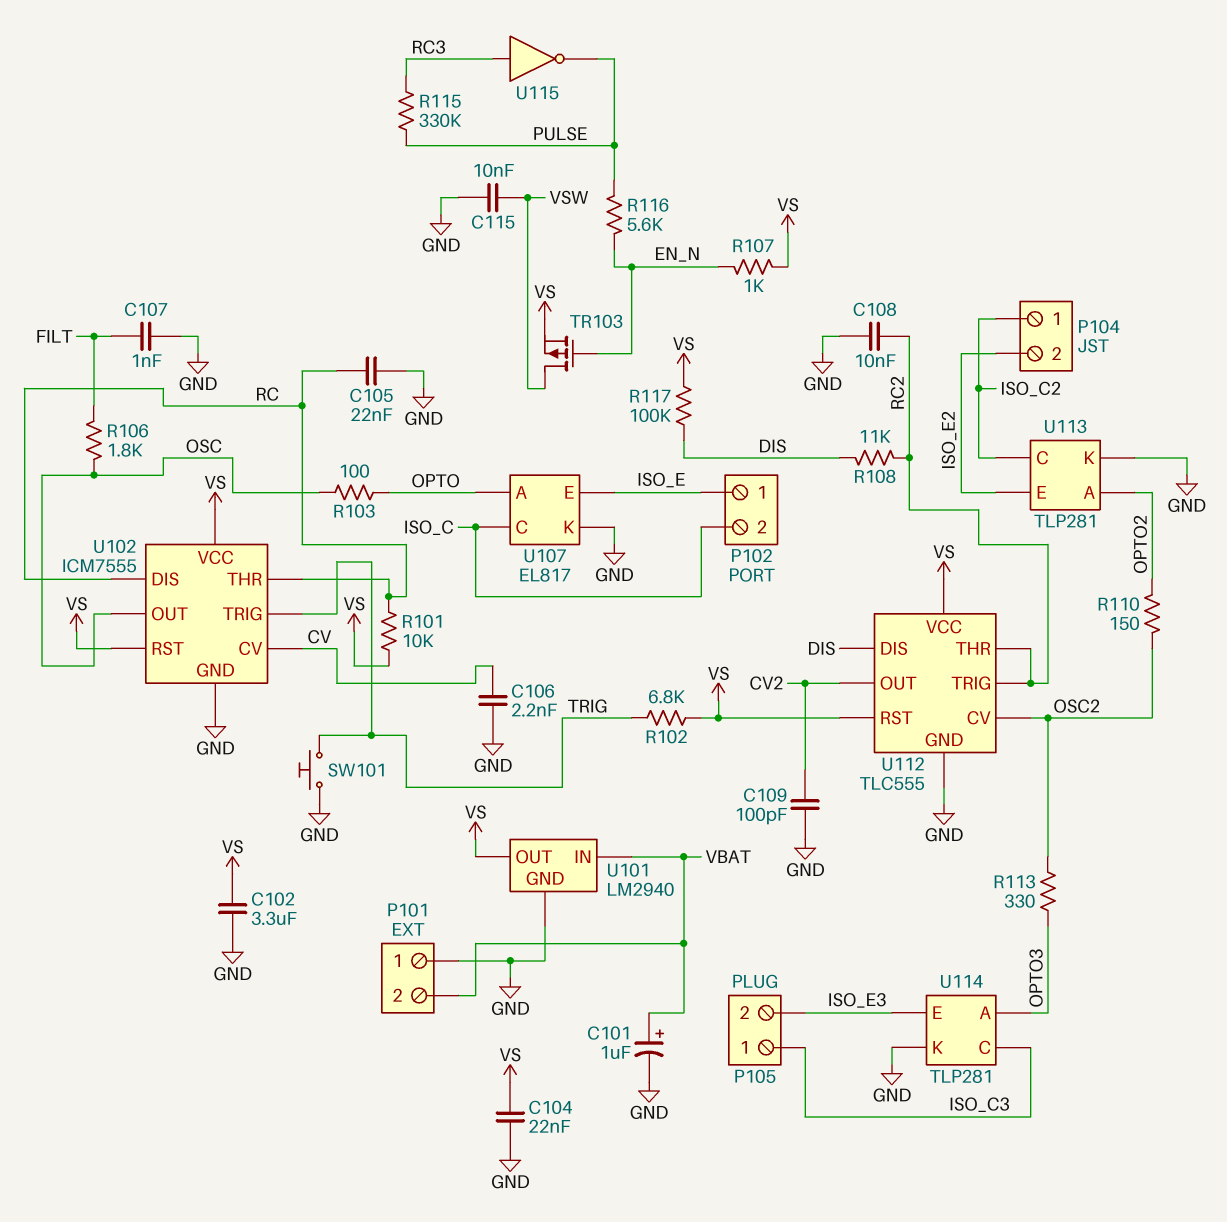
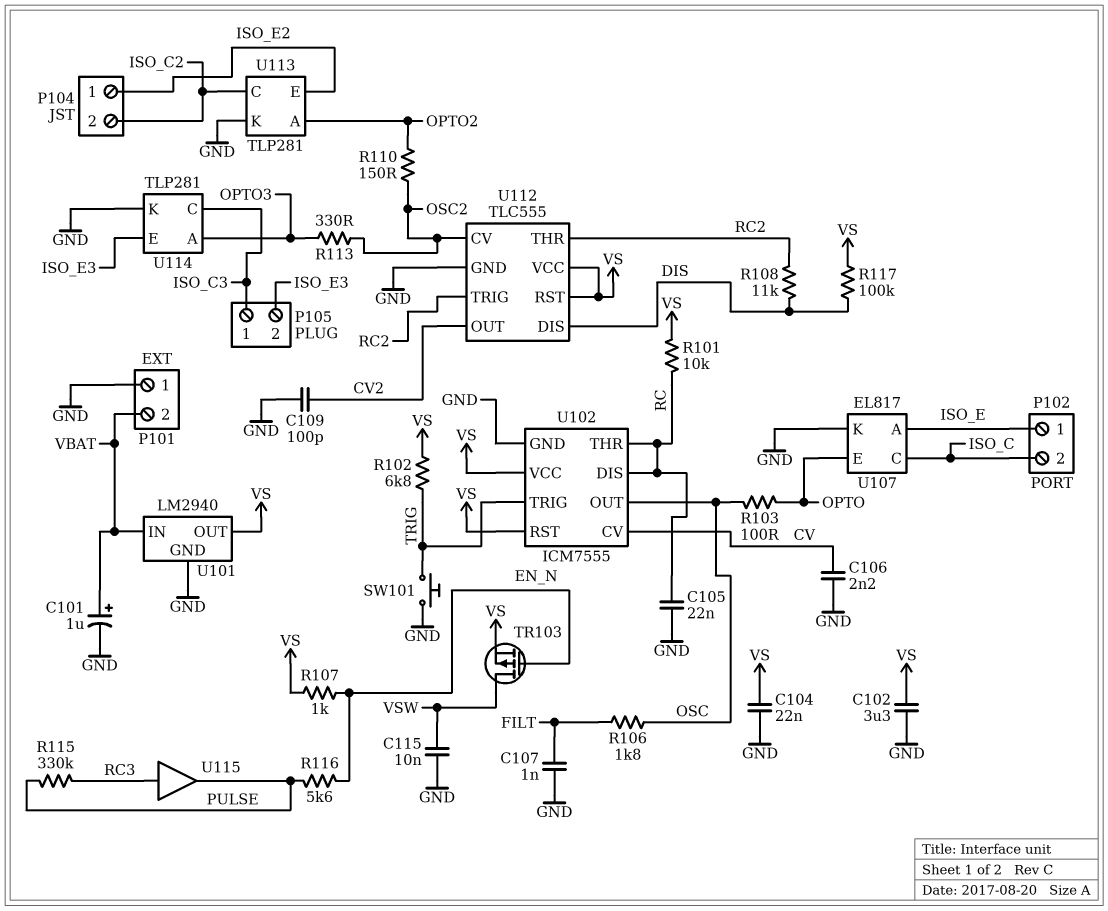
C108: 10nF (GND, RC2) -> none
P104 pin 1: ISO_C2 -> ISO_E2
P104 pin 2: ISO_E2 -> ISO_C2
U107 pin A: OPTO -> ISO_E
U107 pin E: ISO_E -> OPTO
U115: NOT (in RC3, out PULSE) -> buffer (in RC3, out PULSE)

